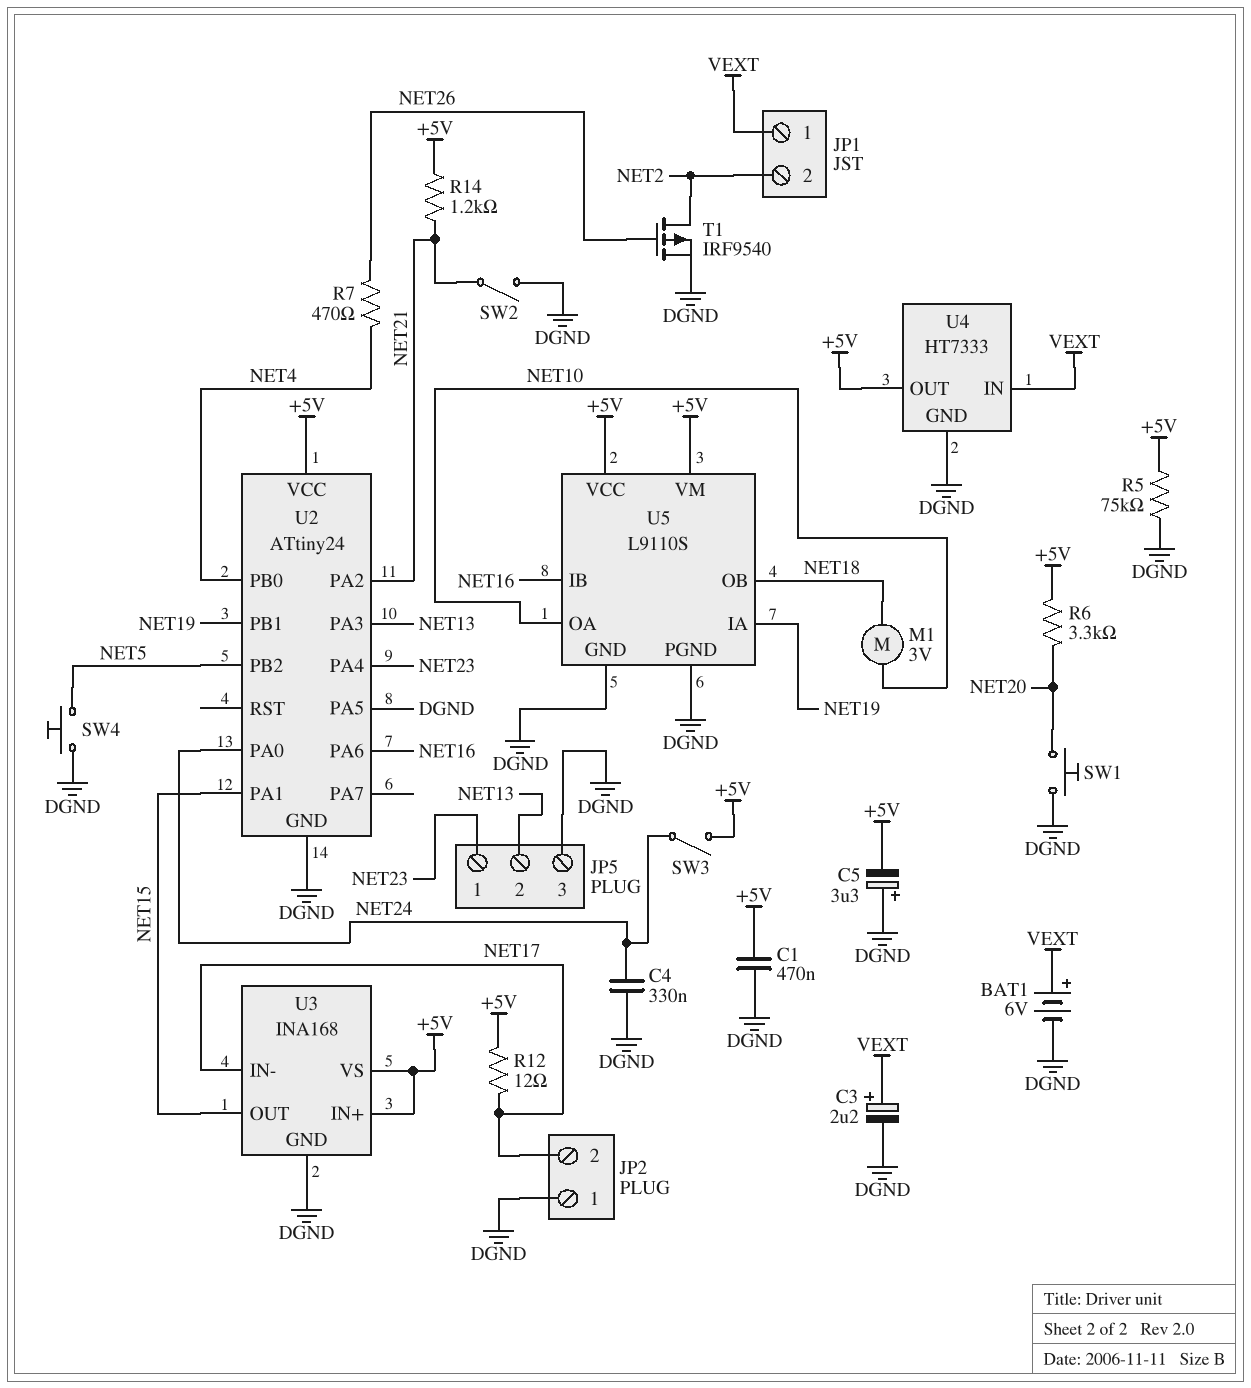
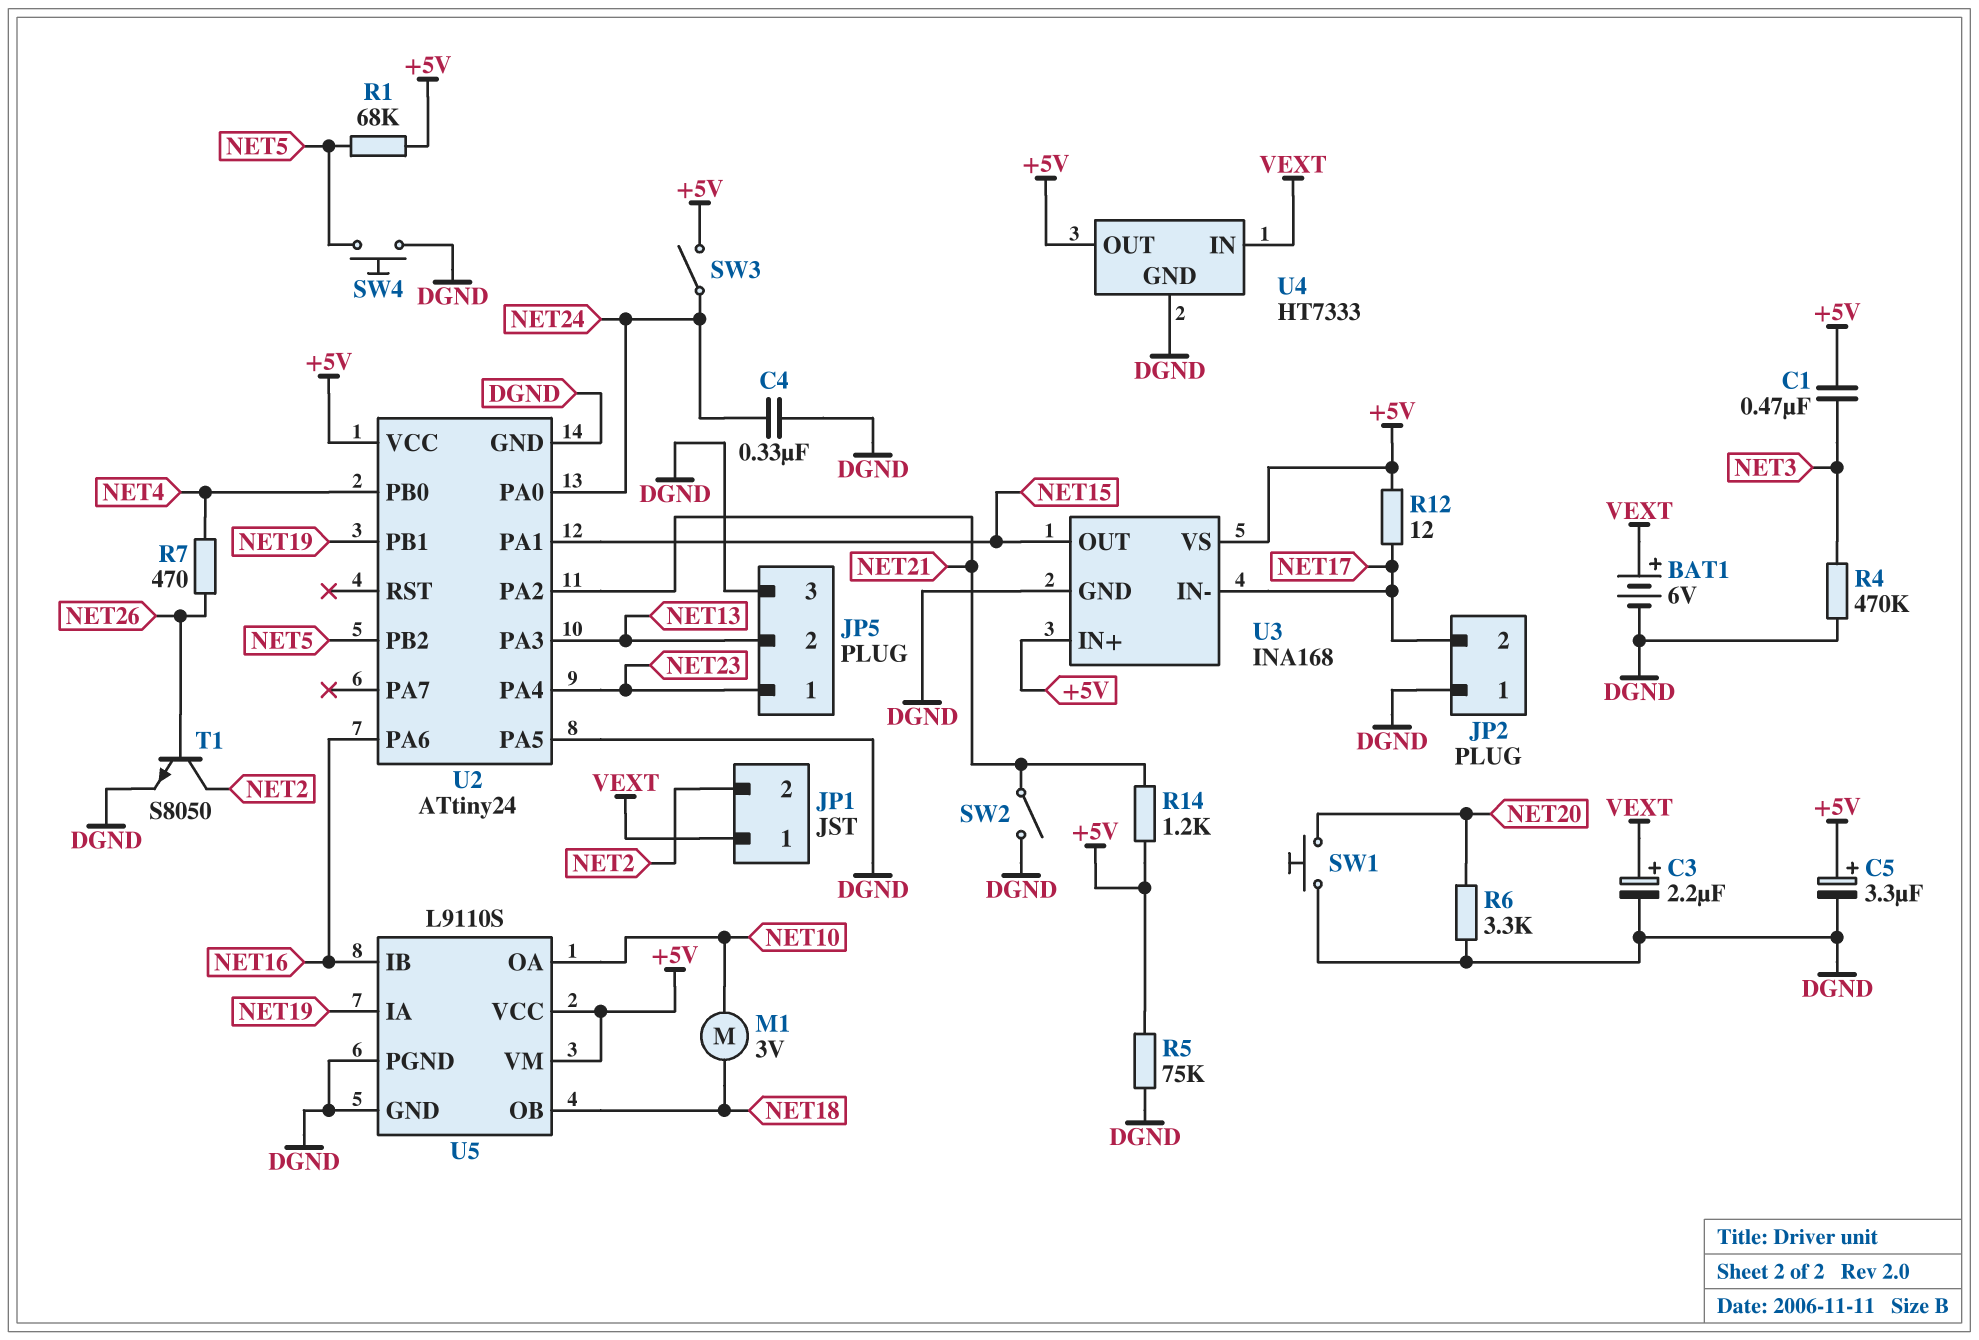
C1: 470nF (+5V, DGND) -> 470nF (+5V, NET3)
C5: 3.3uF (plus DGND, minus +5V) -> 3.3uF (plus +5V, minus DGND)
R1: none -> 68k (+5V, NET5)
R4: none -> 470k (DGND, NET3)
R6: 3.3k (+5V, NET20) -> 3.3k (DGND, NET20)
T1: PMOS IRF9540 (G NET26, D NET2, S DGND) -> NPN S8050 (B NET26, C NET2, E DGND)

